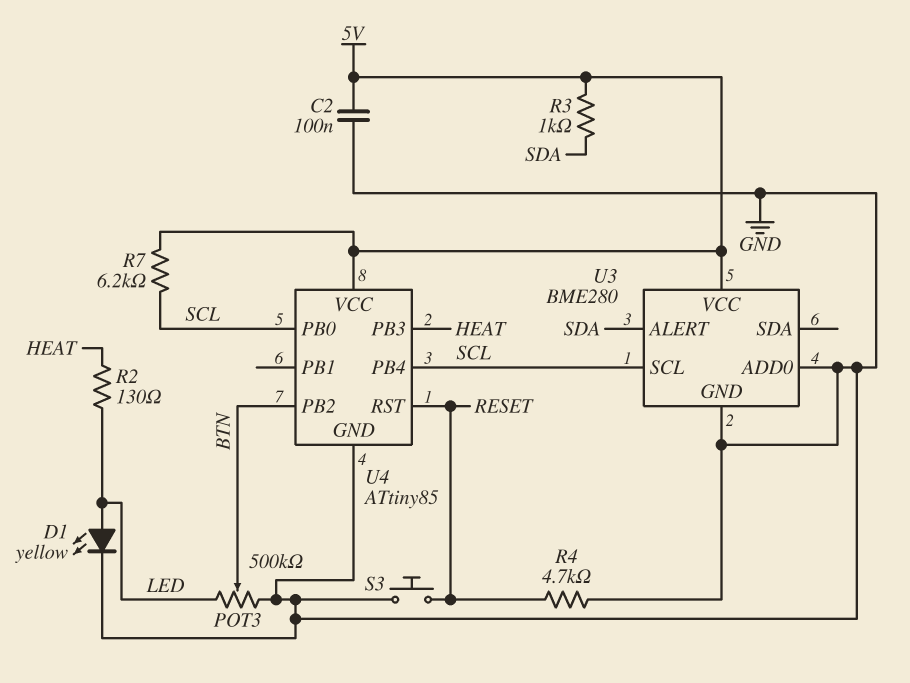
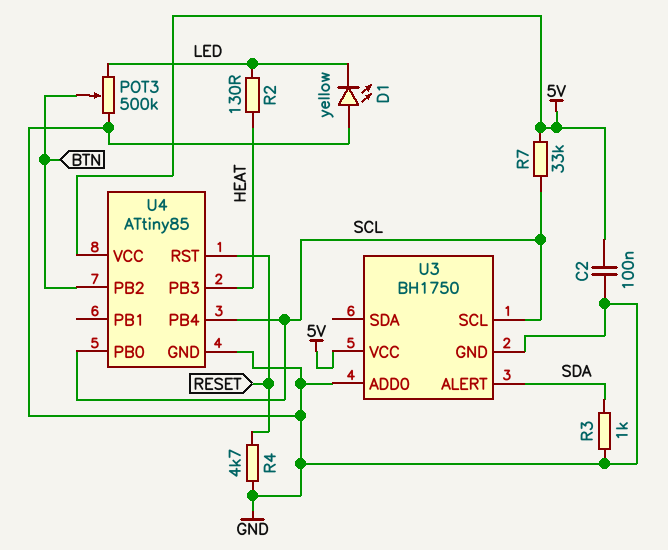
D1: LED yellow (A LED, K GND) -> LED yellow (A GND, K LED)
R3: 1k (5V, SDA) -> 1k (GND, SDA)
R7: 6.2k (5V, SCL) -> 33k (5V, SCL)
S3: button (GND, RESET) -> none
U3: BME280 -> BH1750

